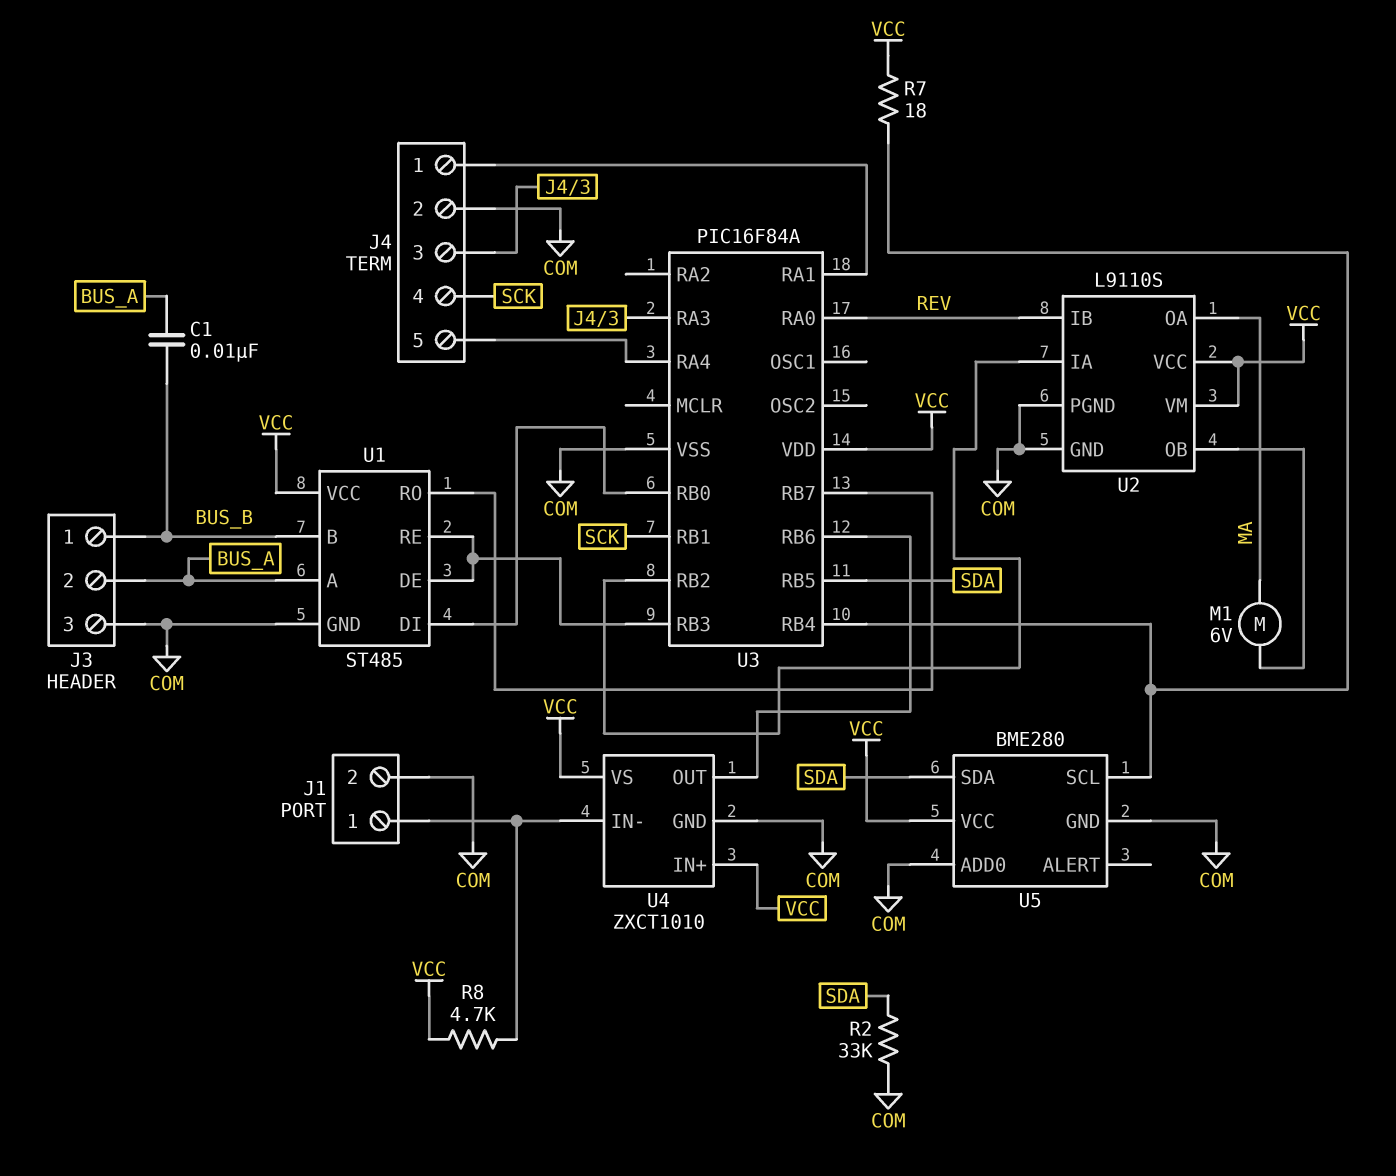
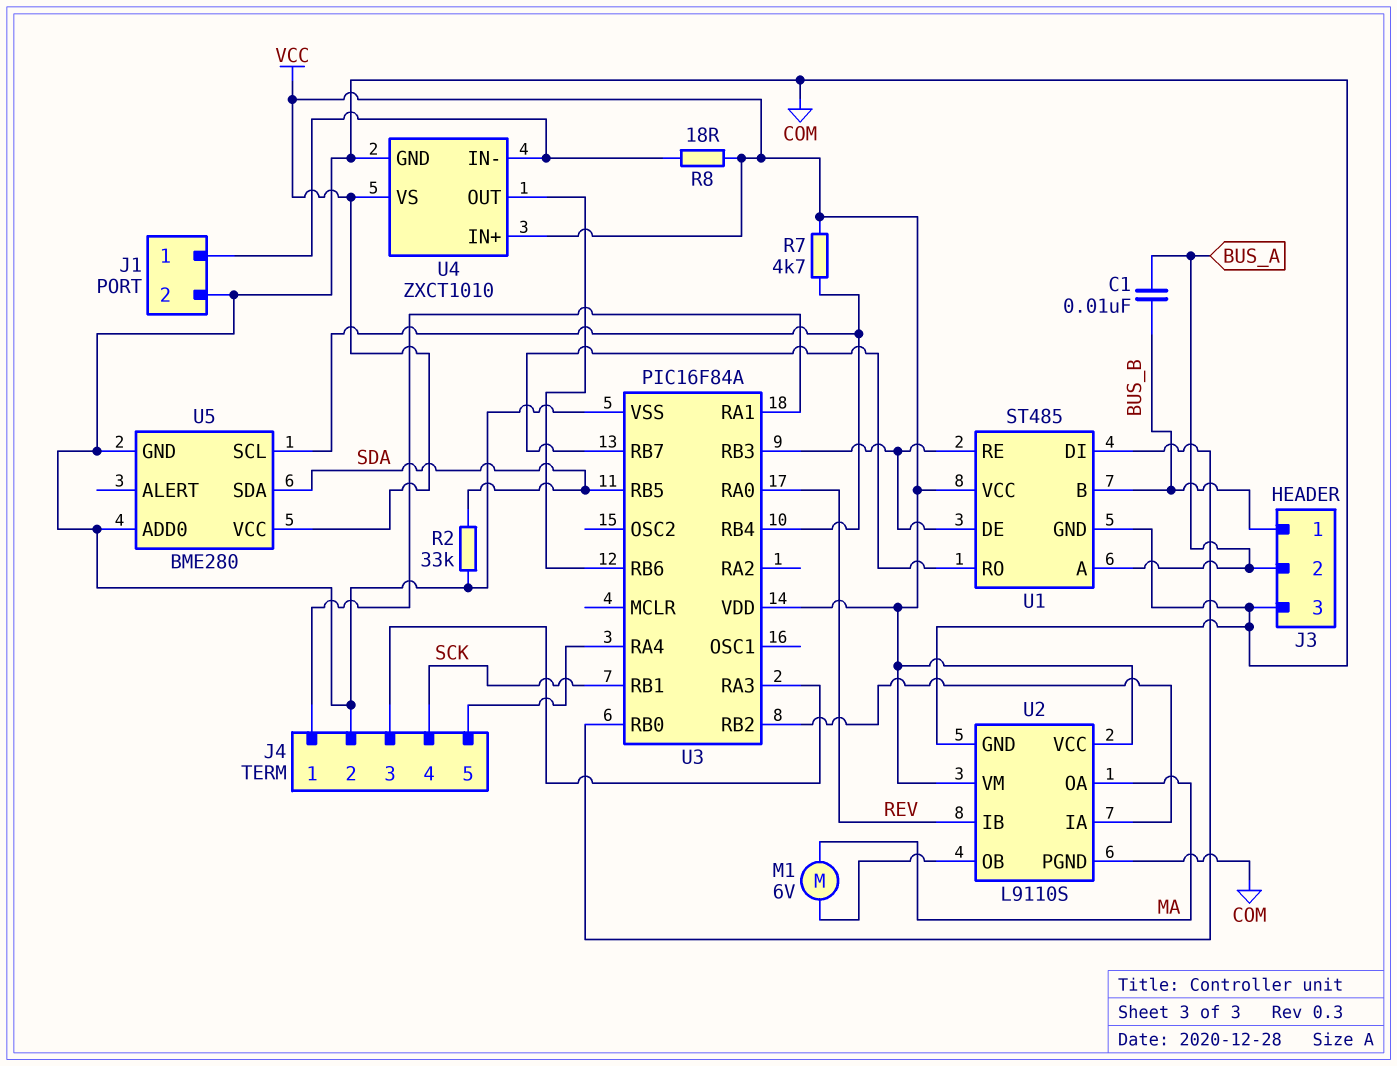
R7: 18 (U3/RB4, VCC) -> 4.7k (U3/RB4, VCC)
R8: 4.7k (J1/1, VCC) -> 18 (J1/1, VCC)

